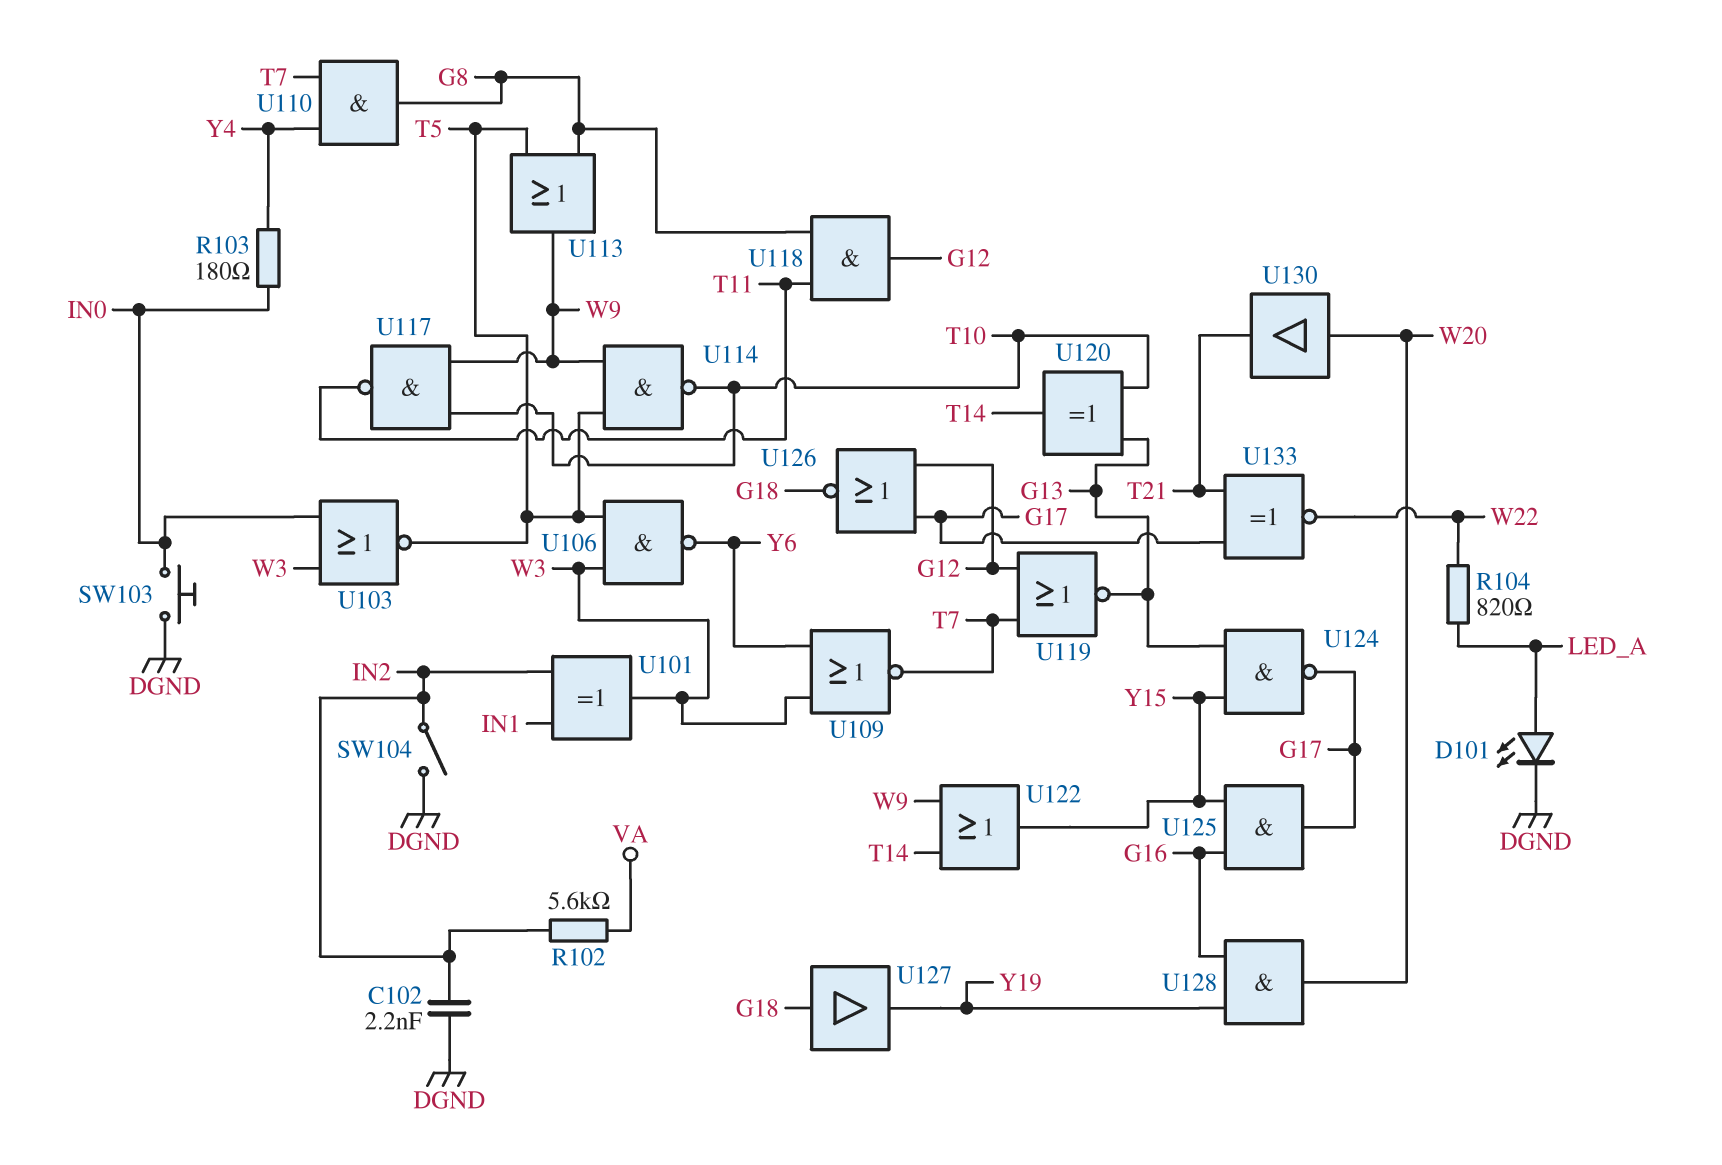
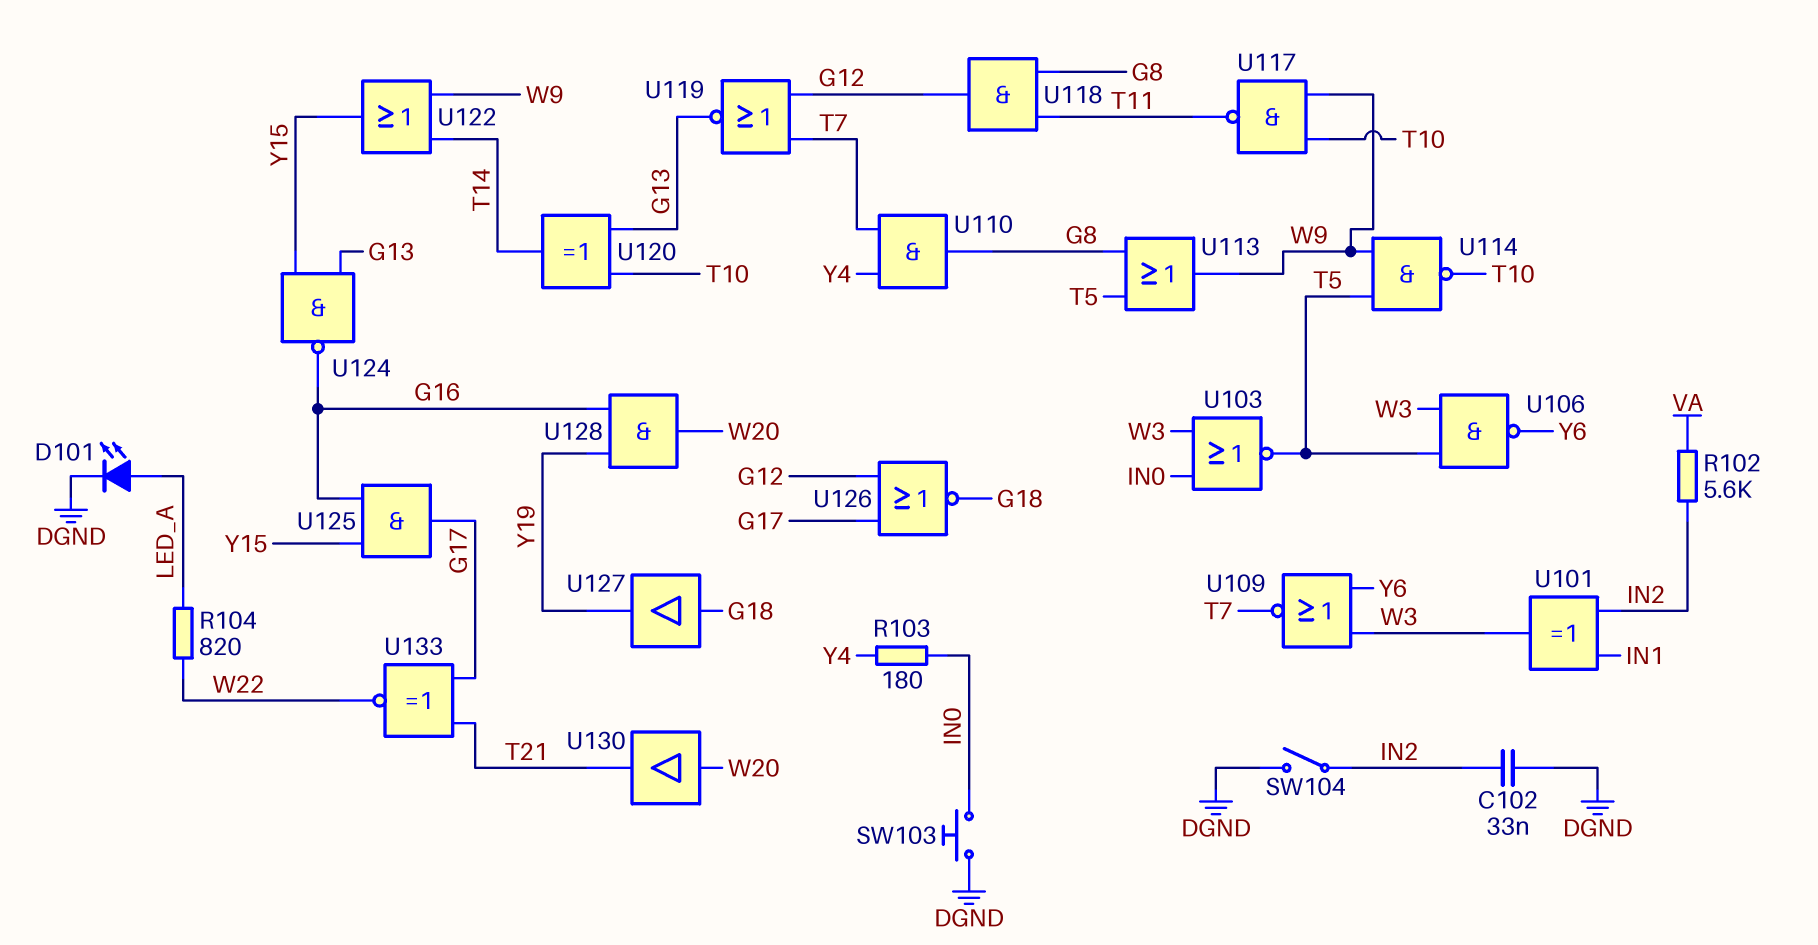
C102: 2.2nF (DGND, IN2) -> 33nF (DGND, IN2)
U124: NAND (in G13, in Y15, out G17) -> NAND (in G13, in Y15, out G16)

